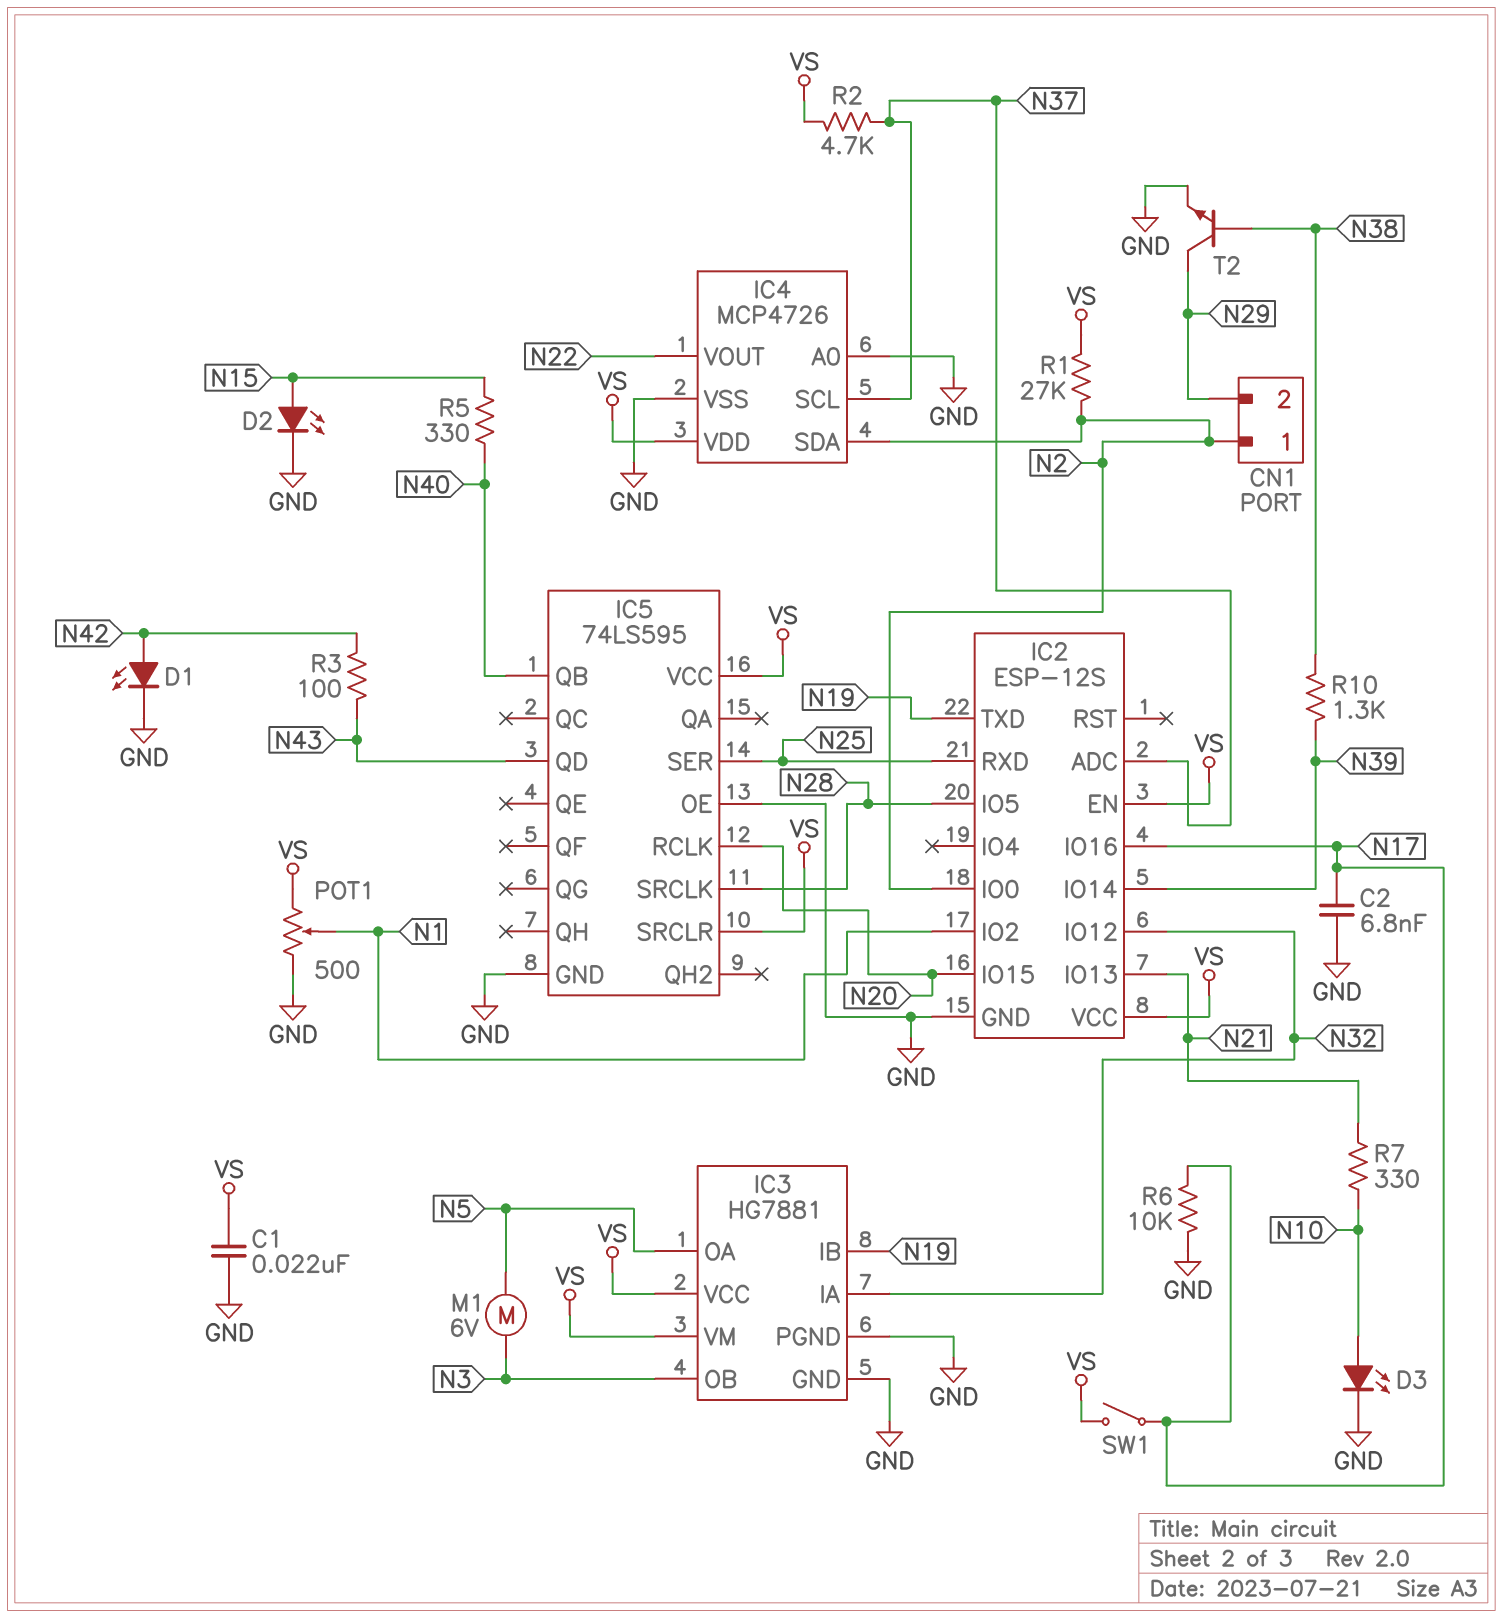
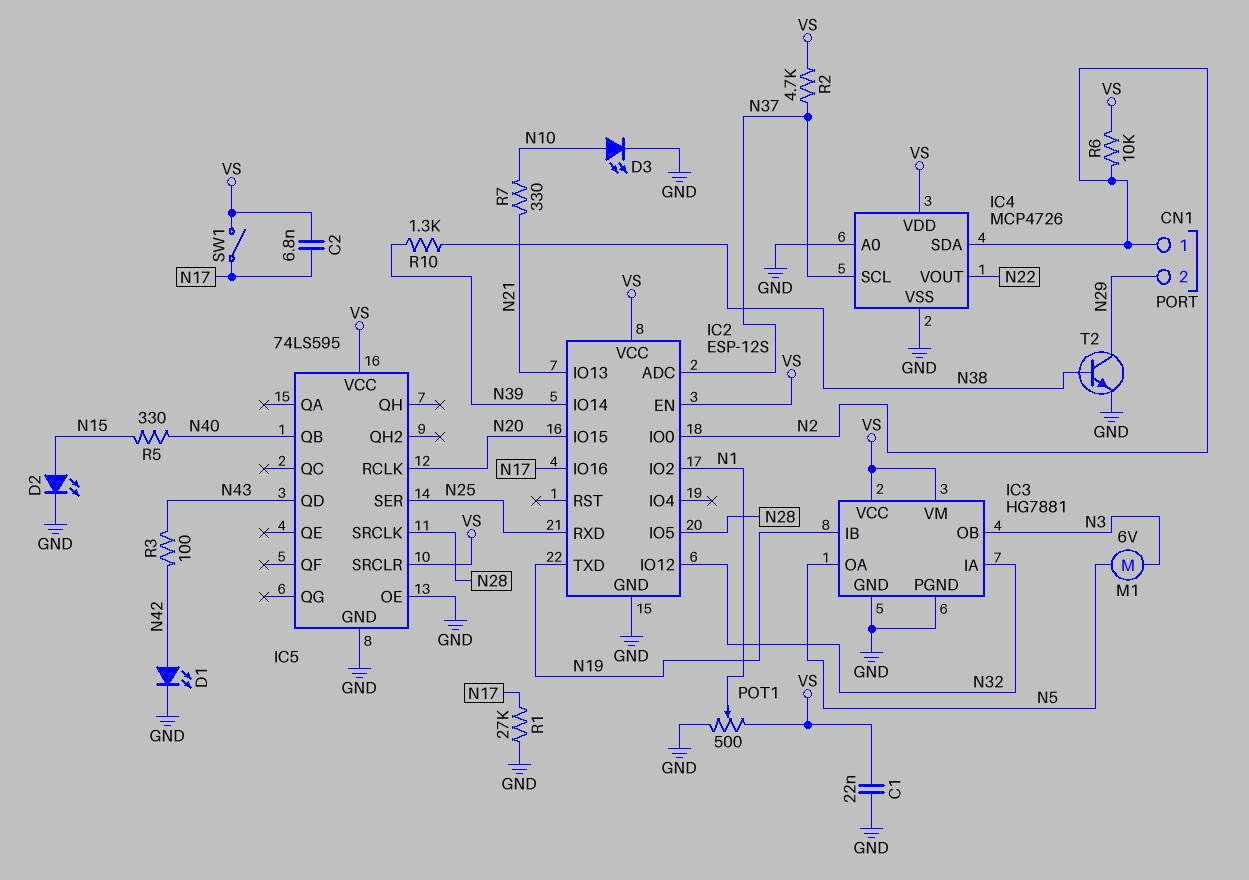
C2: 6.8nF (GND, N17) -> 6.8nF (N17, VS)
R1: 27k (N2, VS) -> 27k (GND, N17)
R6: 10k (GND, N17) -> 10k (N2, VS)

